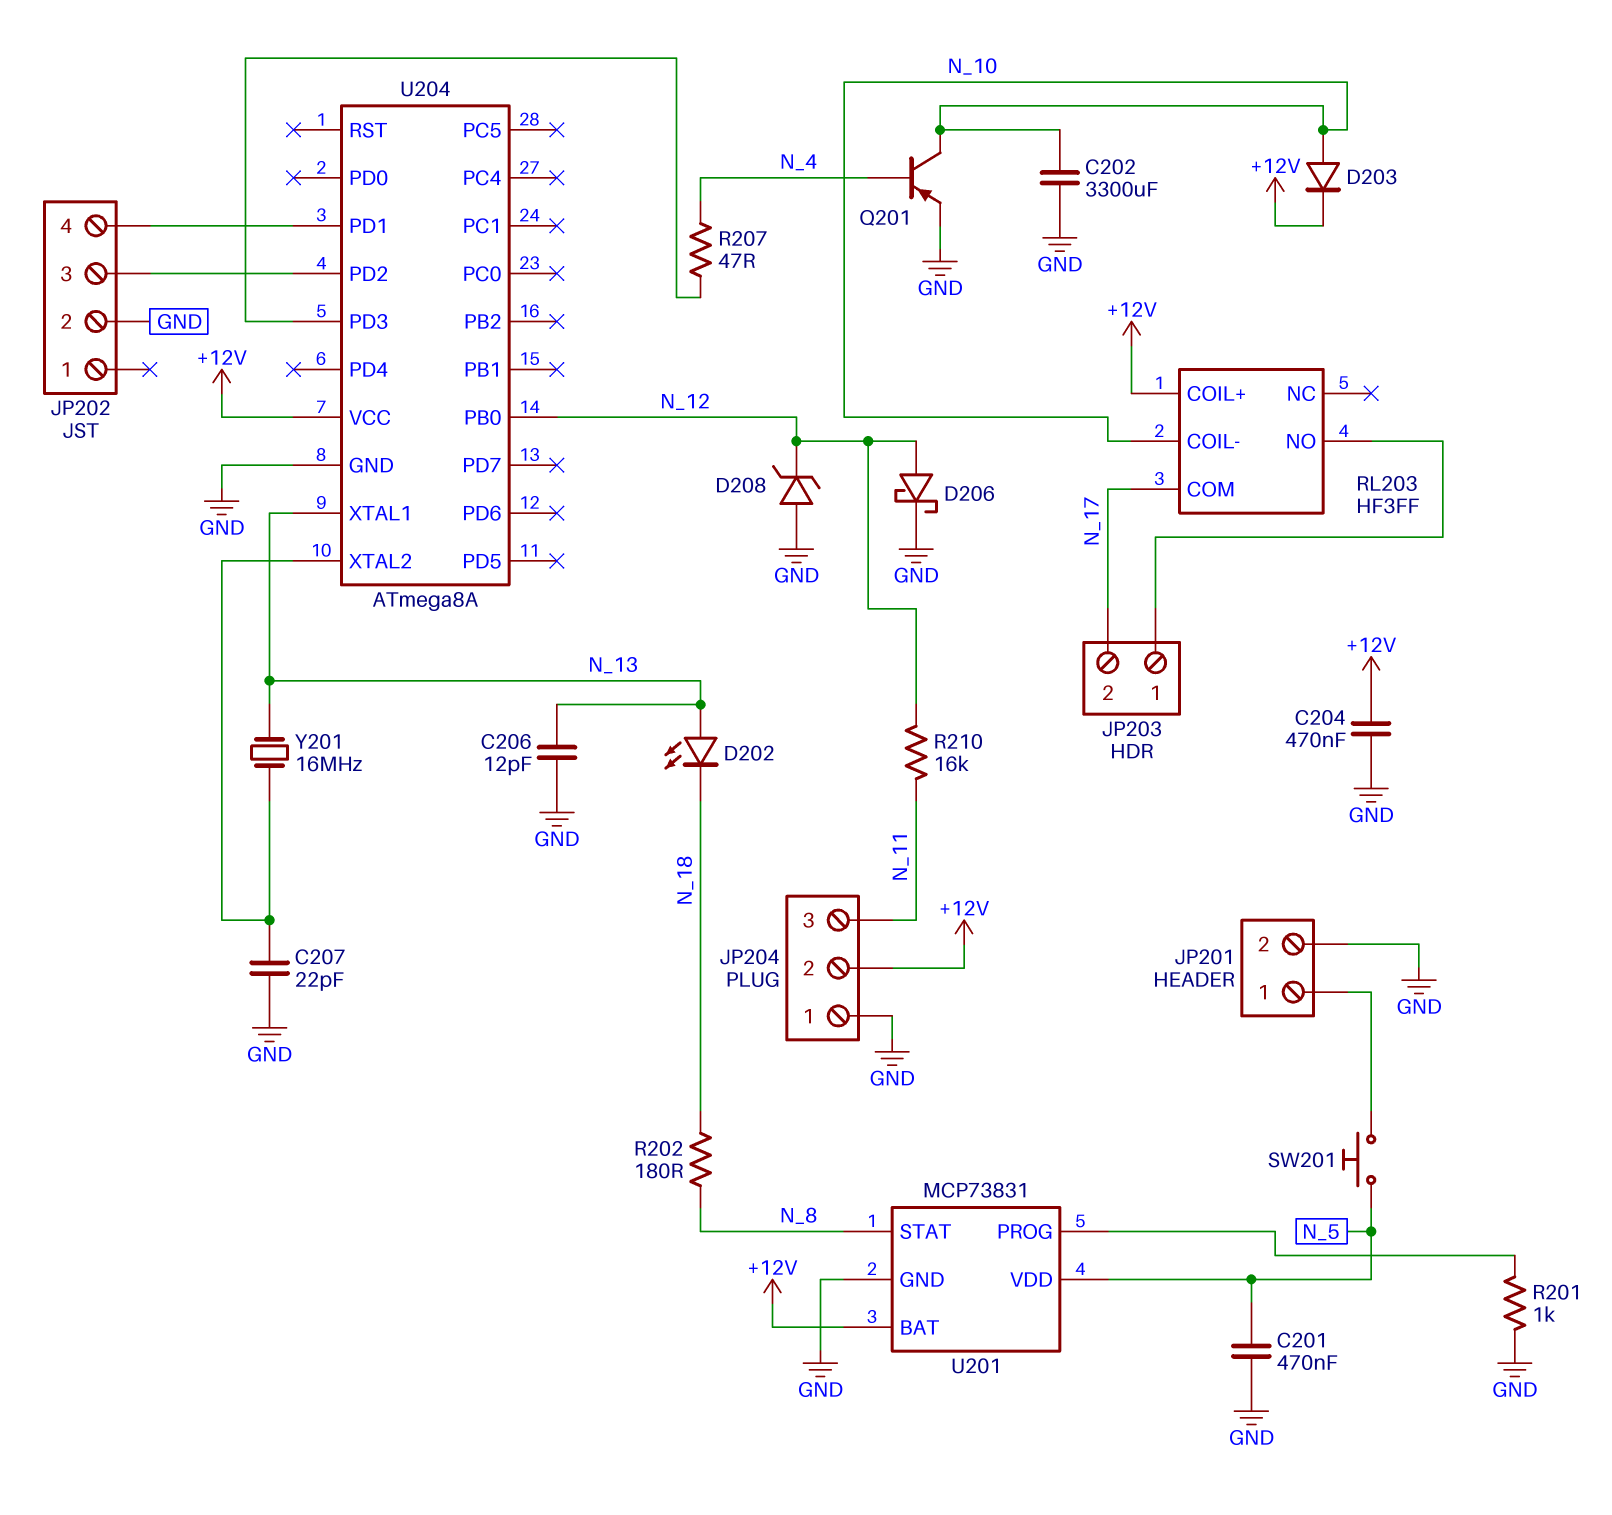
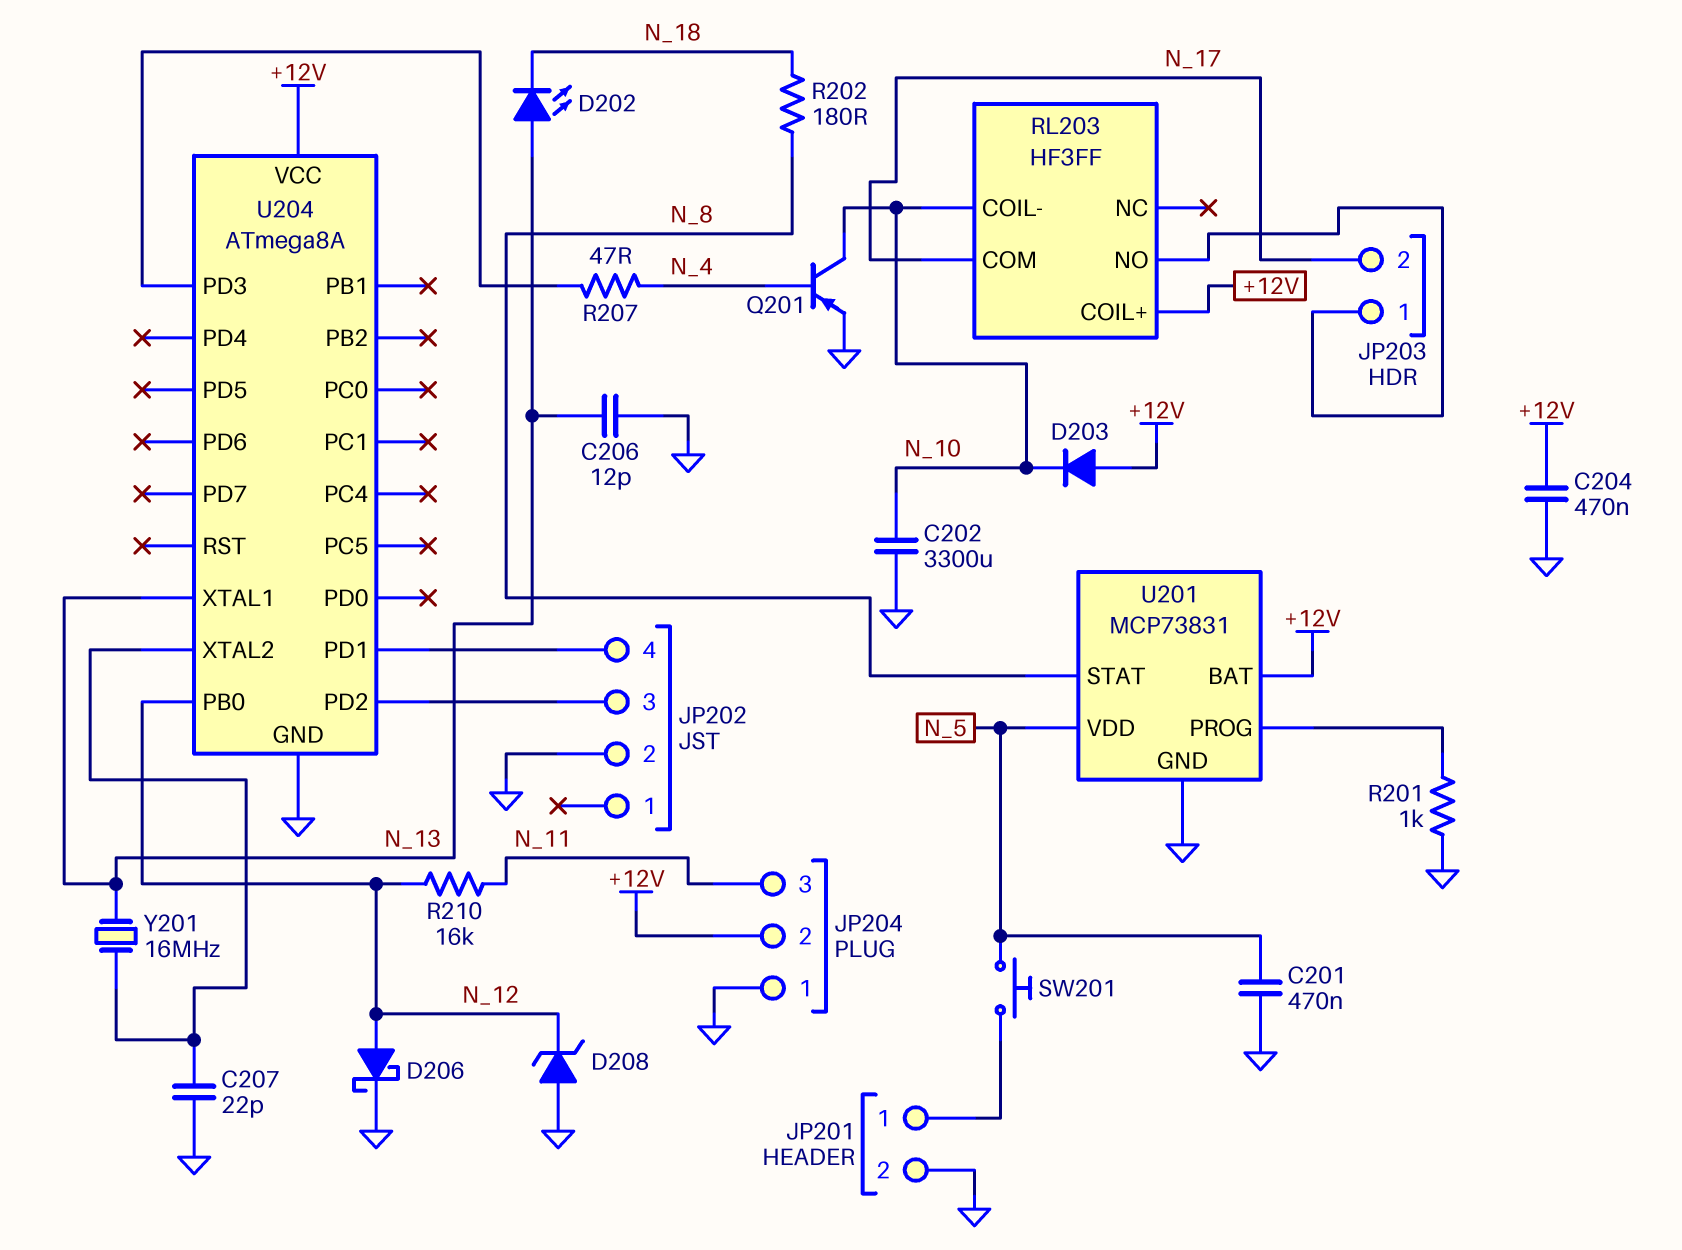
D203: diode (A N_10, K +12V) -> diode (A +12V, K N_10)

